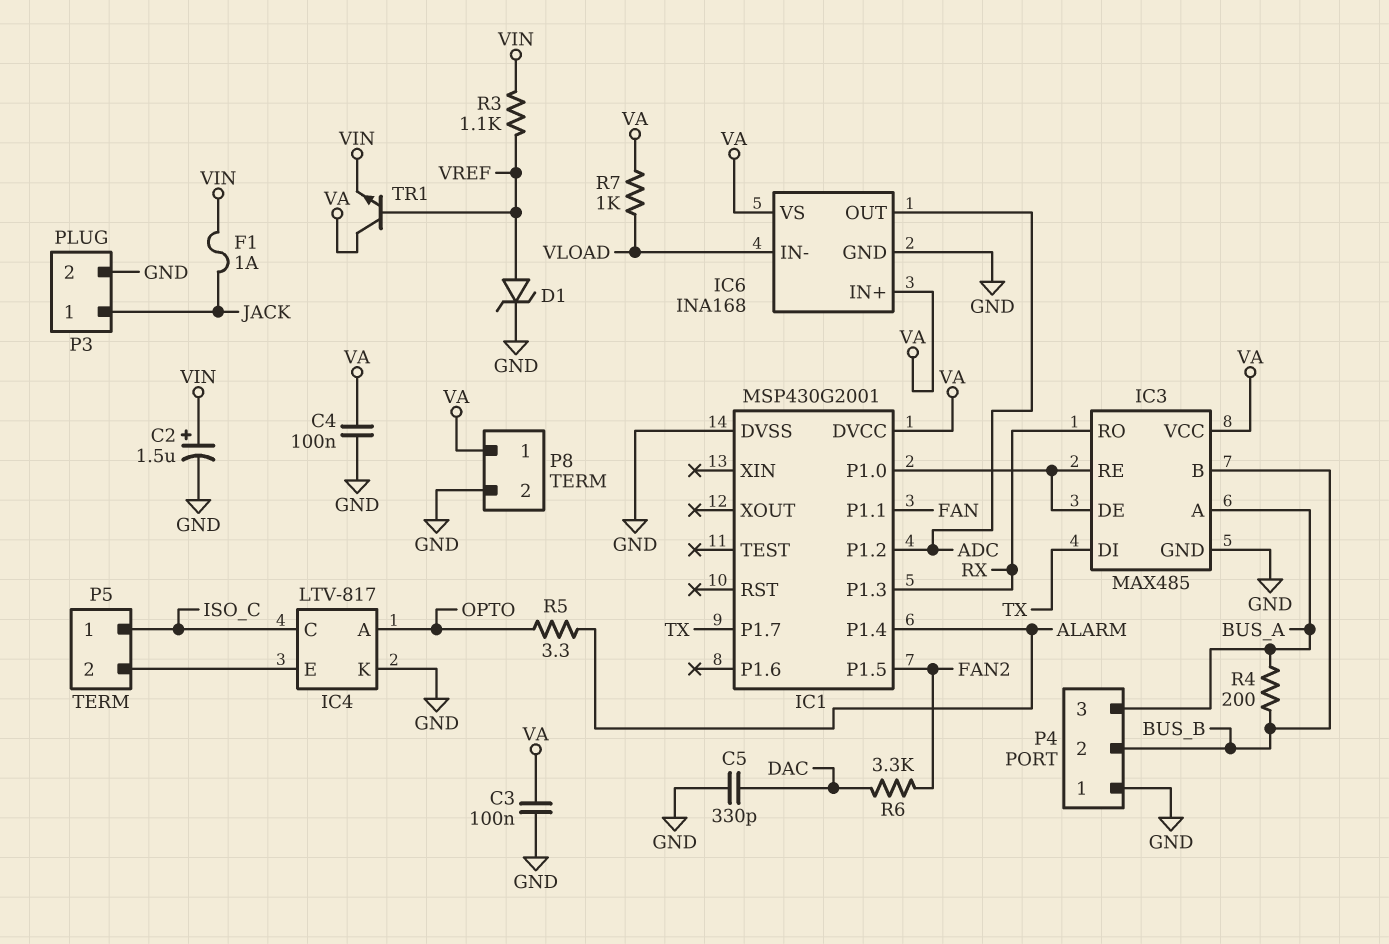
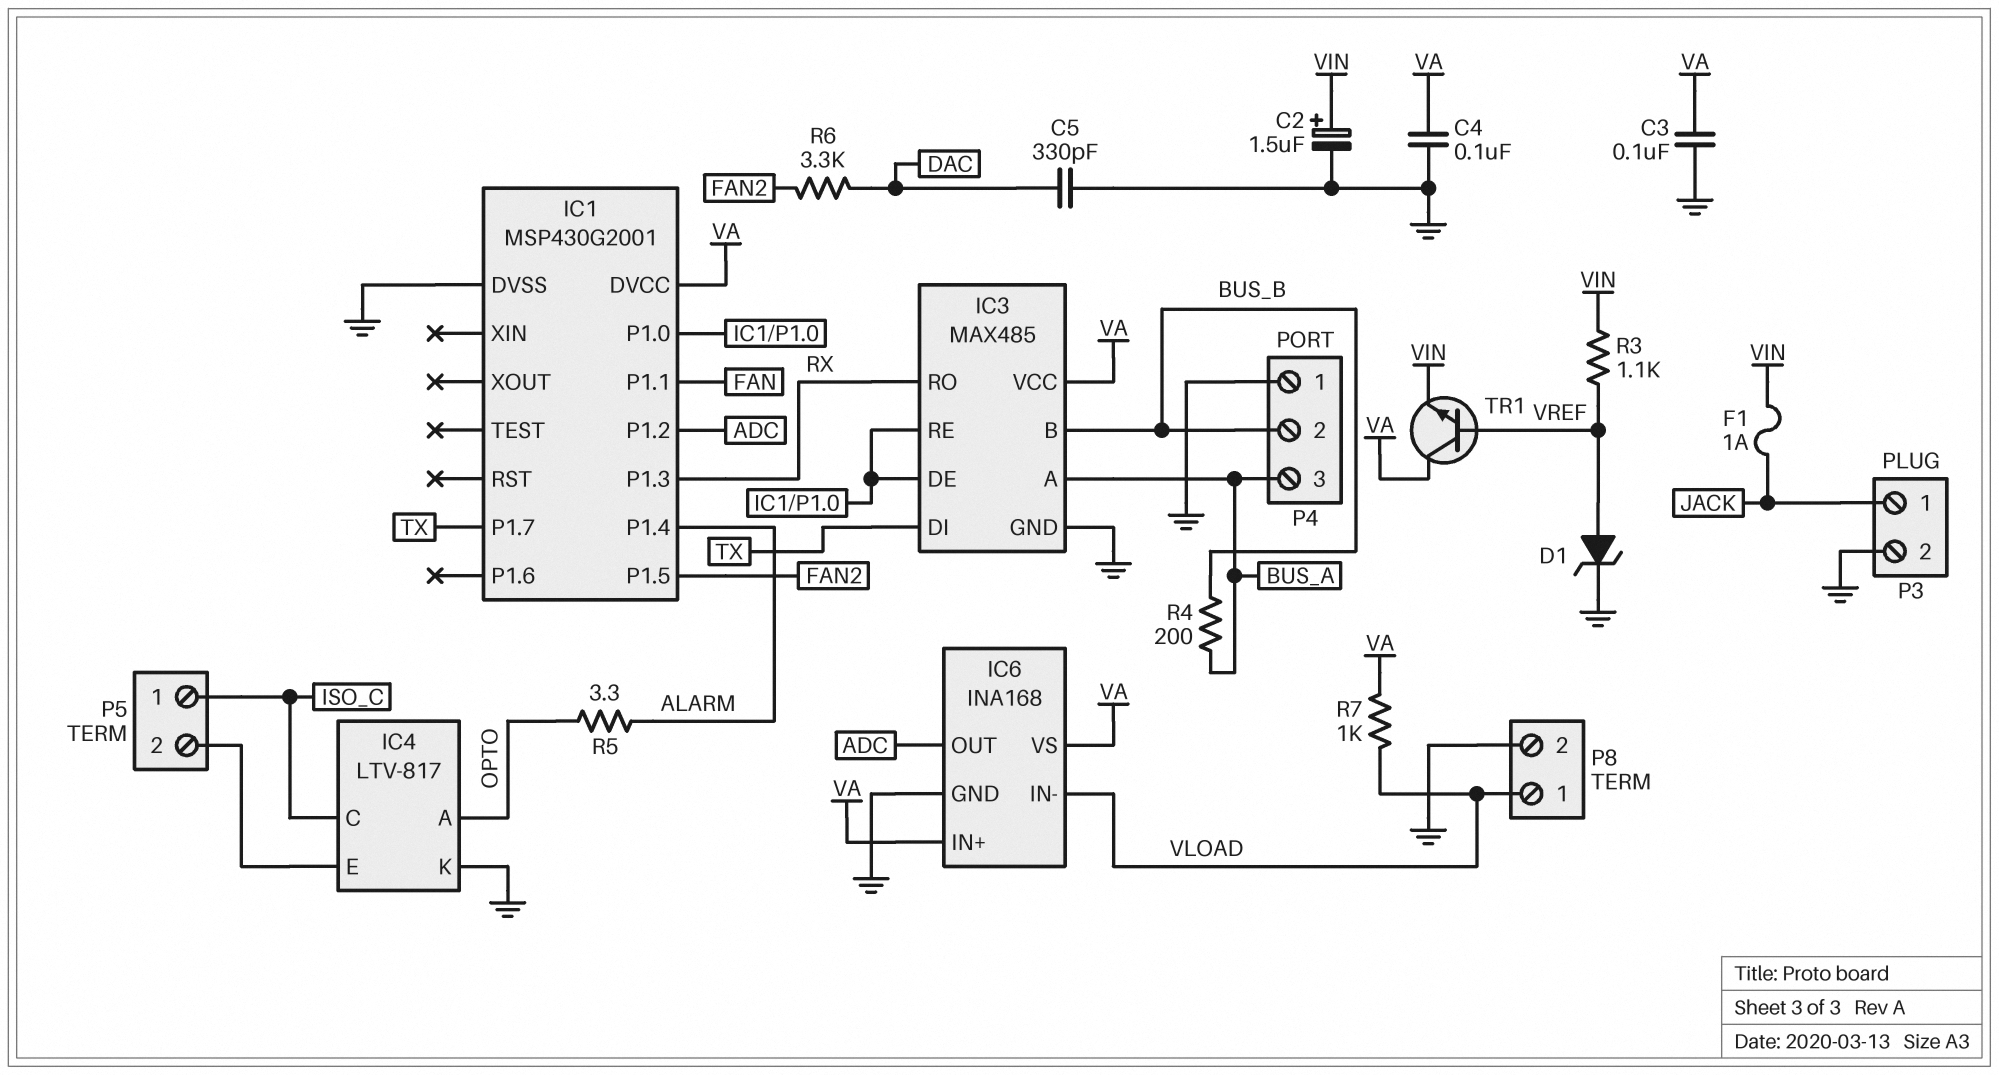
P8 pin 1: VA -> VLOAD

